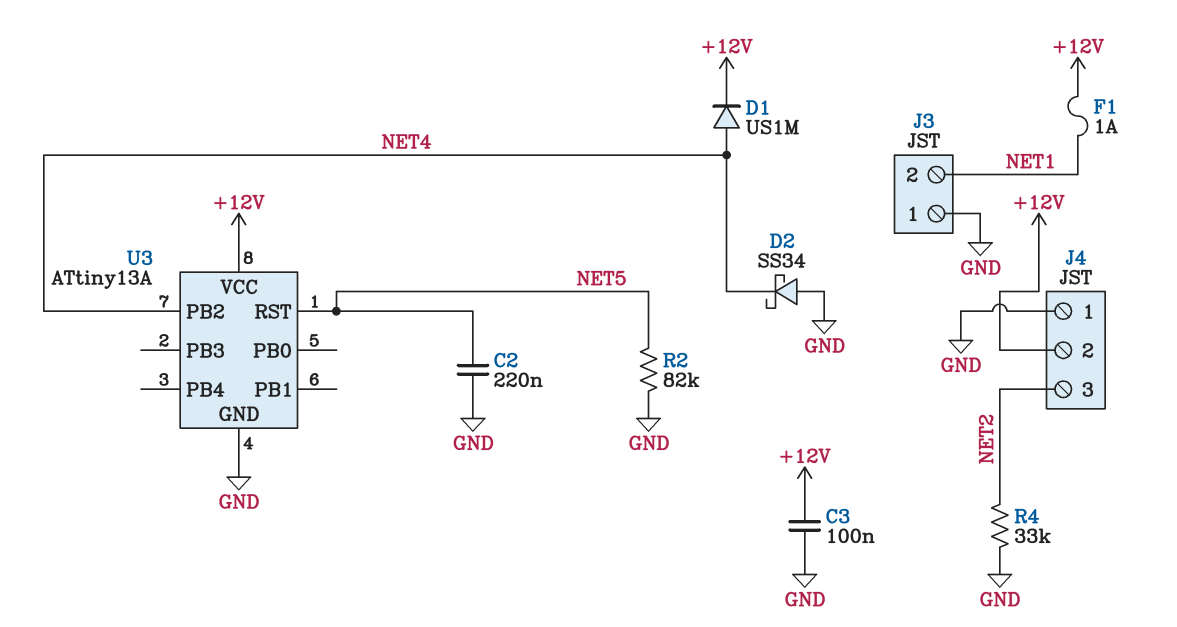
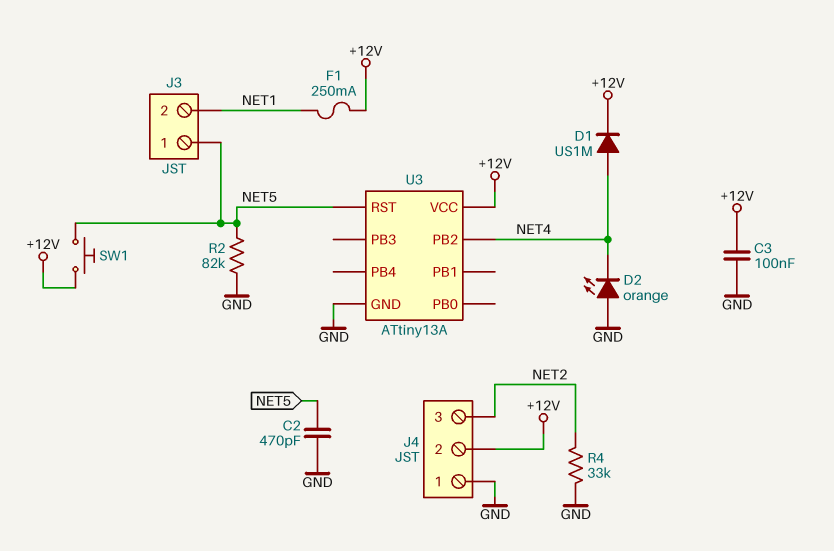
C2: 220nF (GND, NET5) -> 470pF (GND, NET5)
D2: schottky SS34 (A GND, K NET4) -> LED orange (A GND, K NET4)
F1: 1A (+12V, NET1) -> 250mA (+12V, NET1)
J3 pin 1: GND -> NET5
SW1: none -> button (+12V, NET5)

